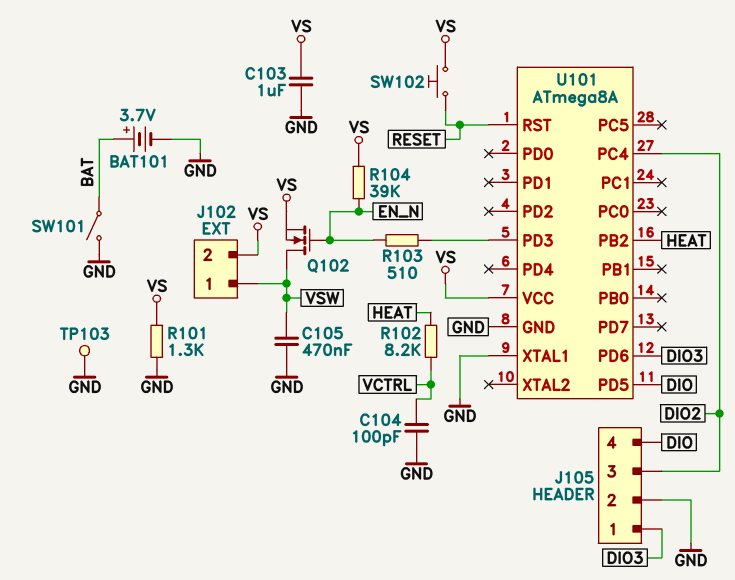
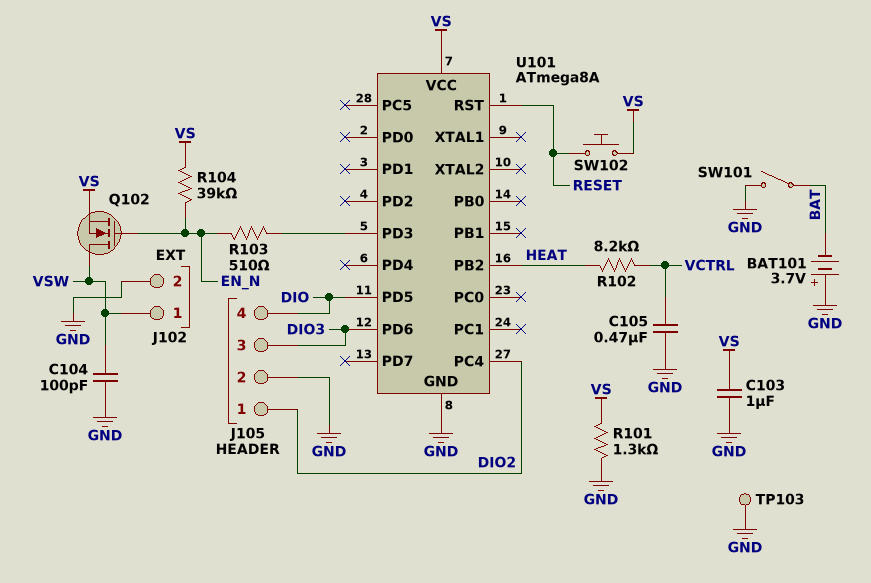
BAT101: 3.7V (plus BAT, minus GND) -> 3.7V (plus GND, minus BAT)
C104: 100pF (GND, VCTRL) -> 100pF (GND, VSW)
C105: 470nF (GND, VSW) -> 470nF (GND, VCTRL)
J102 pin 2: VS -> GND
J105 pin 1: DIO3 -> DIO2
J105 pin 3: DIO2 -> DIO3
U101 pin XTAL1: GND -> none

